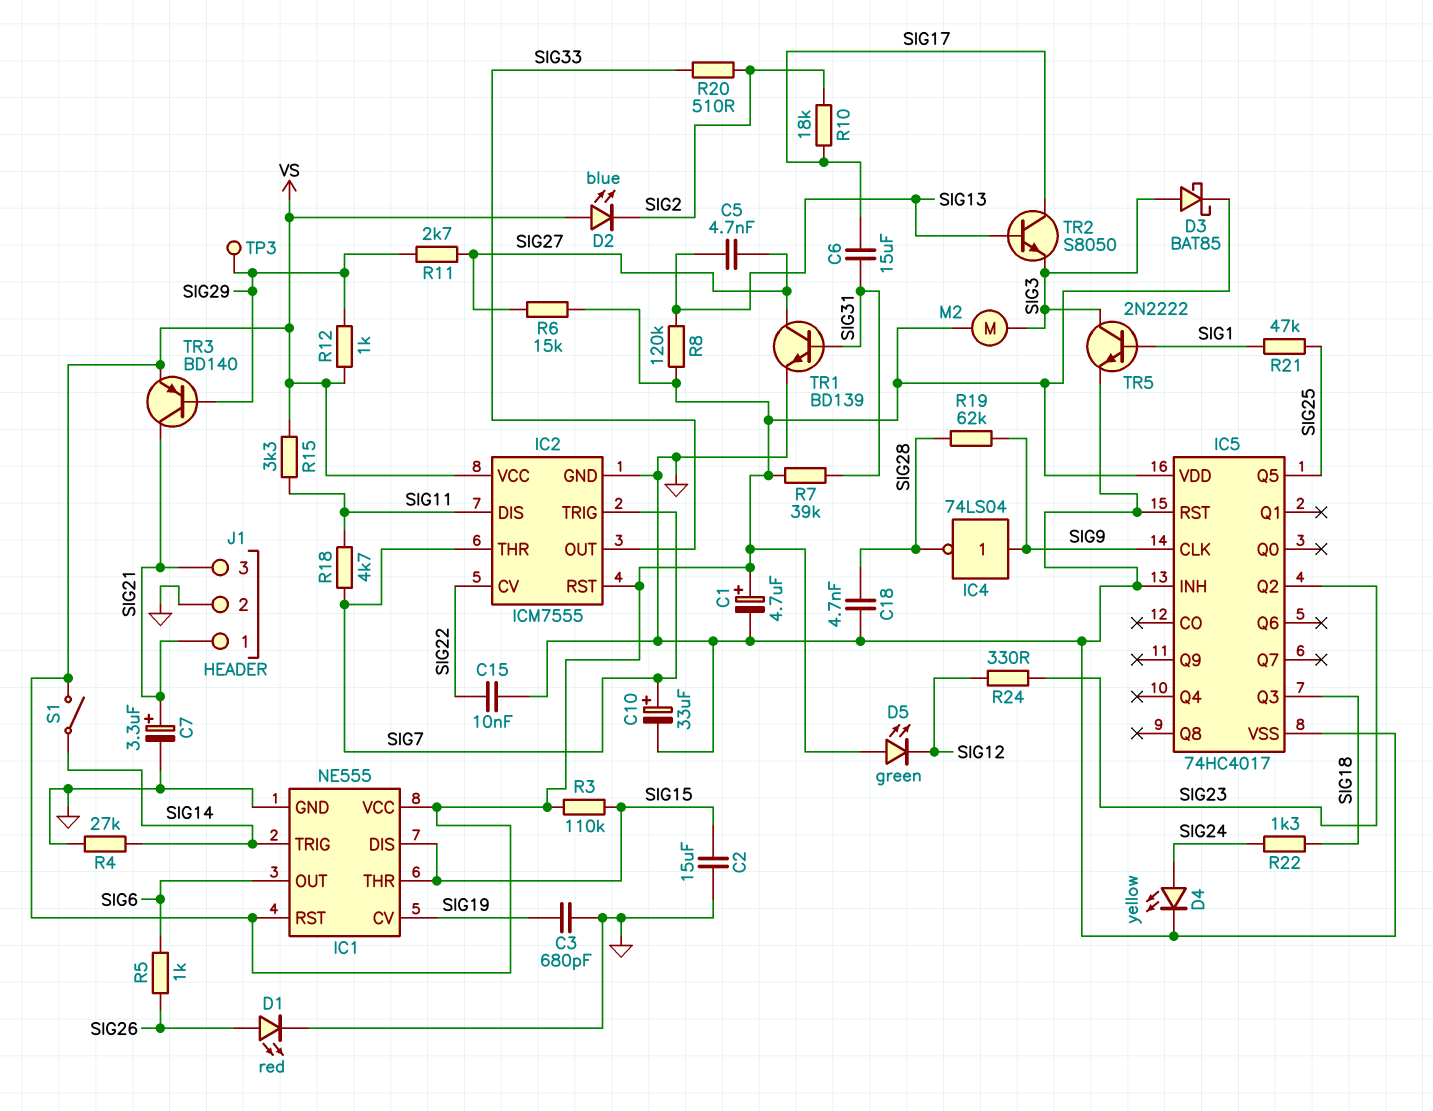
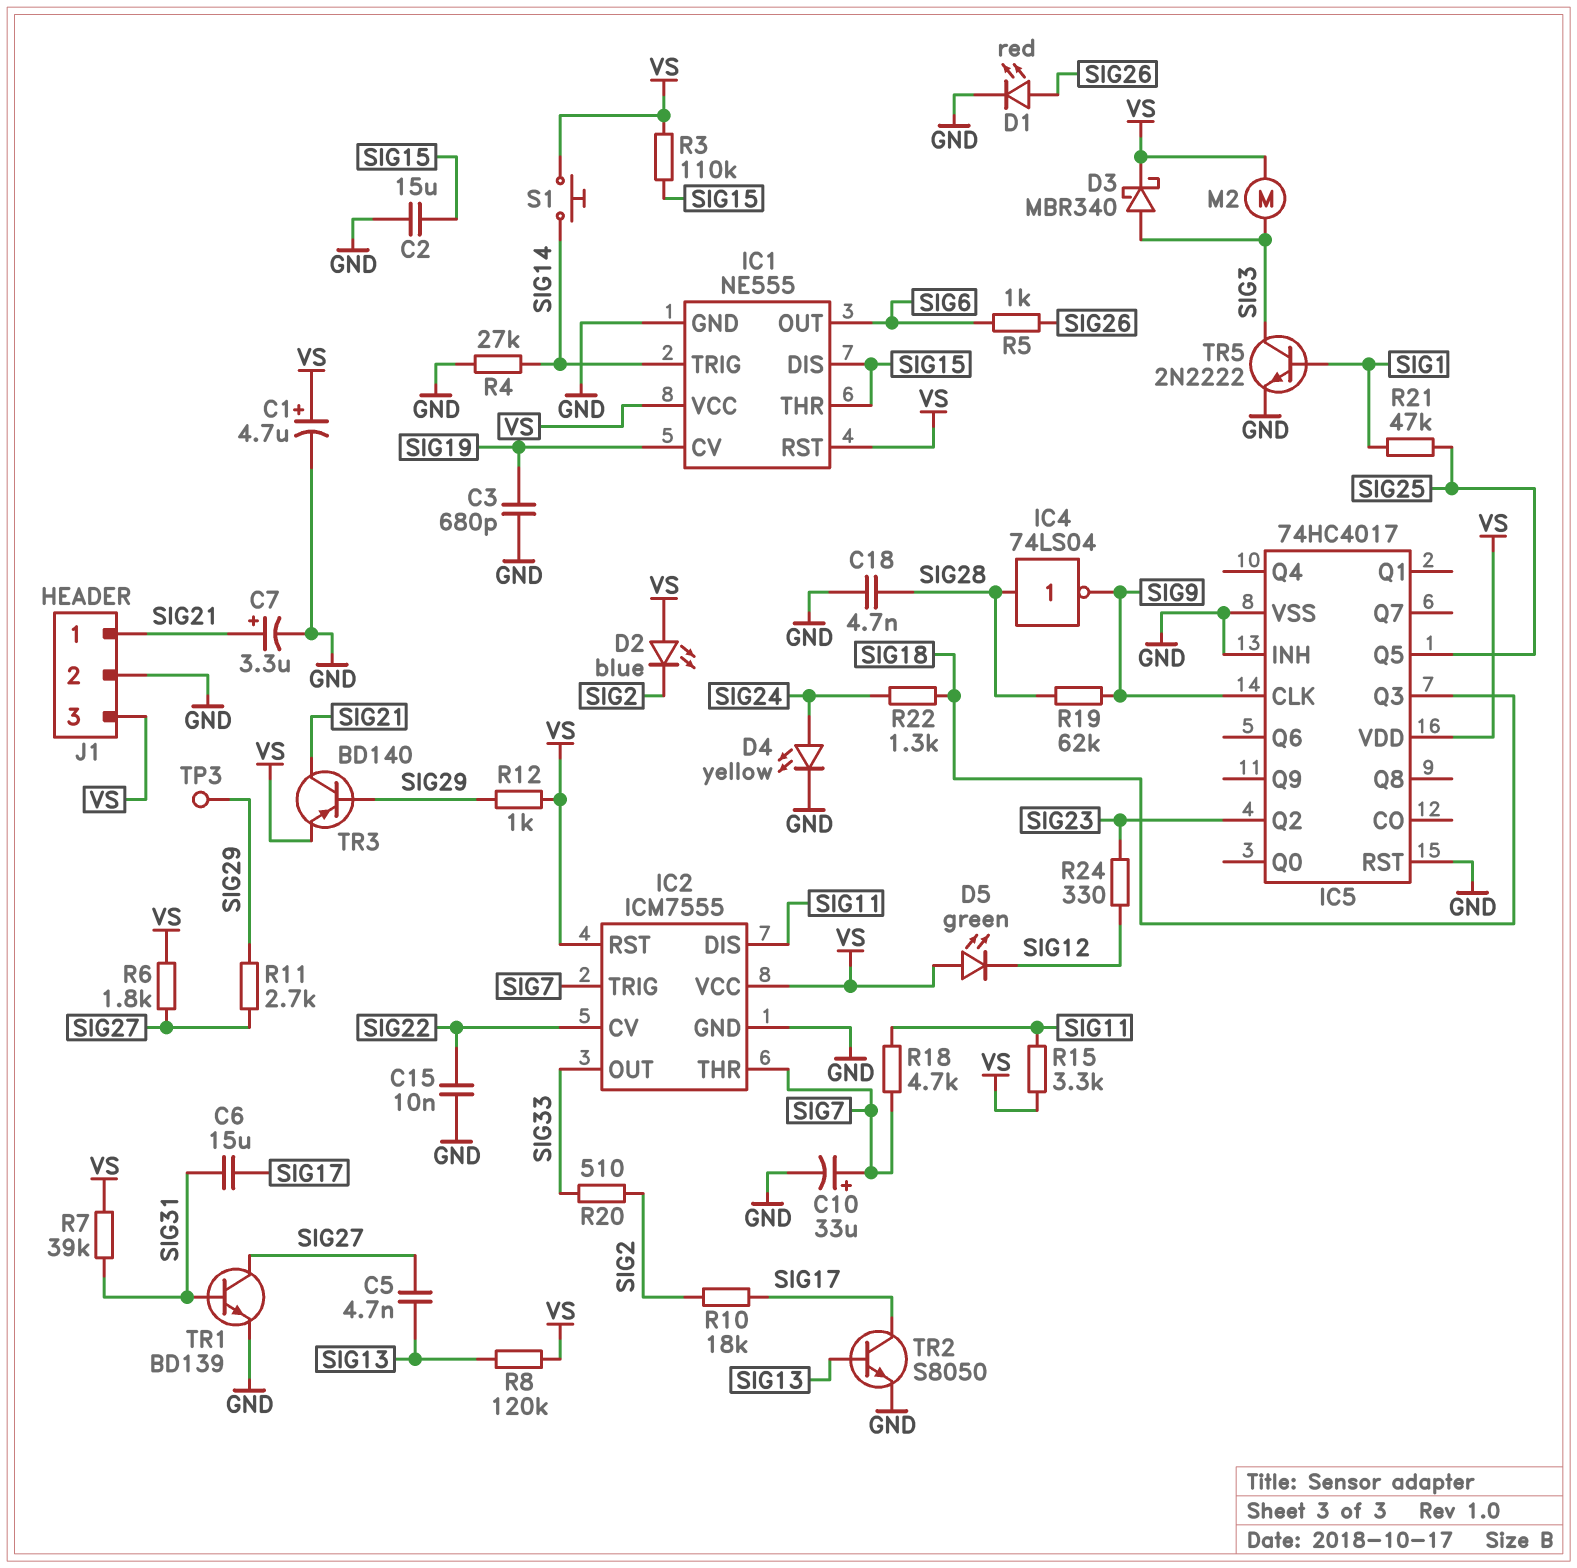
D3: schottky BAT85 (A SIG3, K VS) -> schottky MBR340 (A SIG3, K VS)
IC4: NOT 74LS04 (in SIG9, out SIG28) -> NOT 74LS04 (in SIG28, out SIG9)
J1 pin 3: SIG21 -> VS
R6: 15k (SIG27, VS) -> 1.8k (SIG27, VS)
S1: switch (SIG14, VS) -> button (SIG14, VS)
TR2: NPN S8050 (B SIG13, C SIG17, E SIG3) -> NPN S8050 (B SIG13, C SIG17, E GND)

